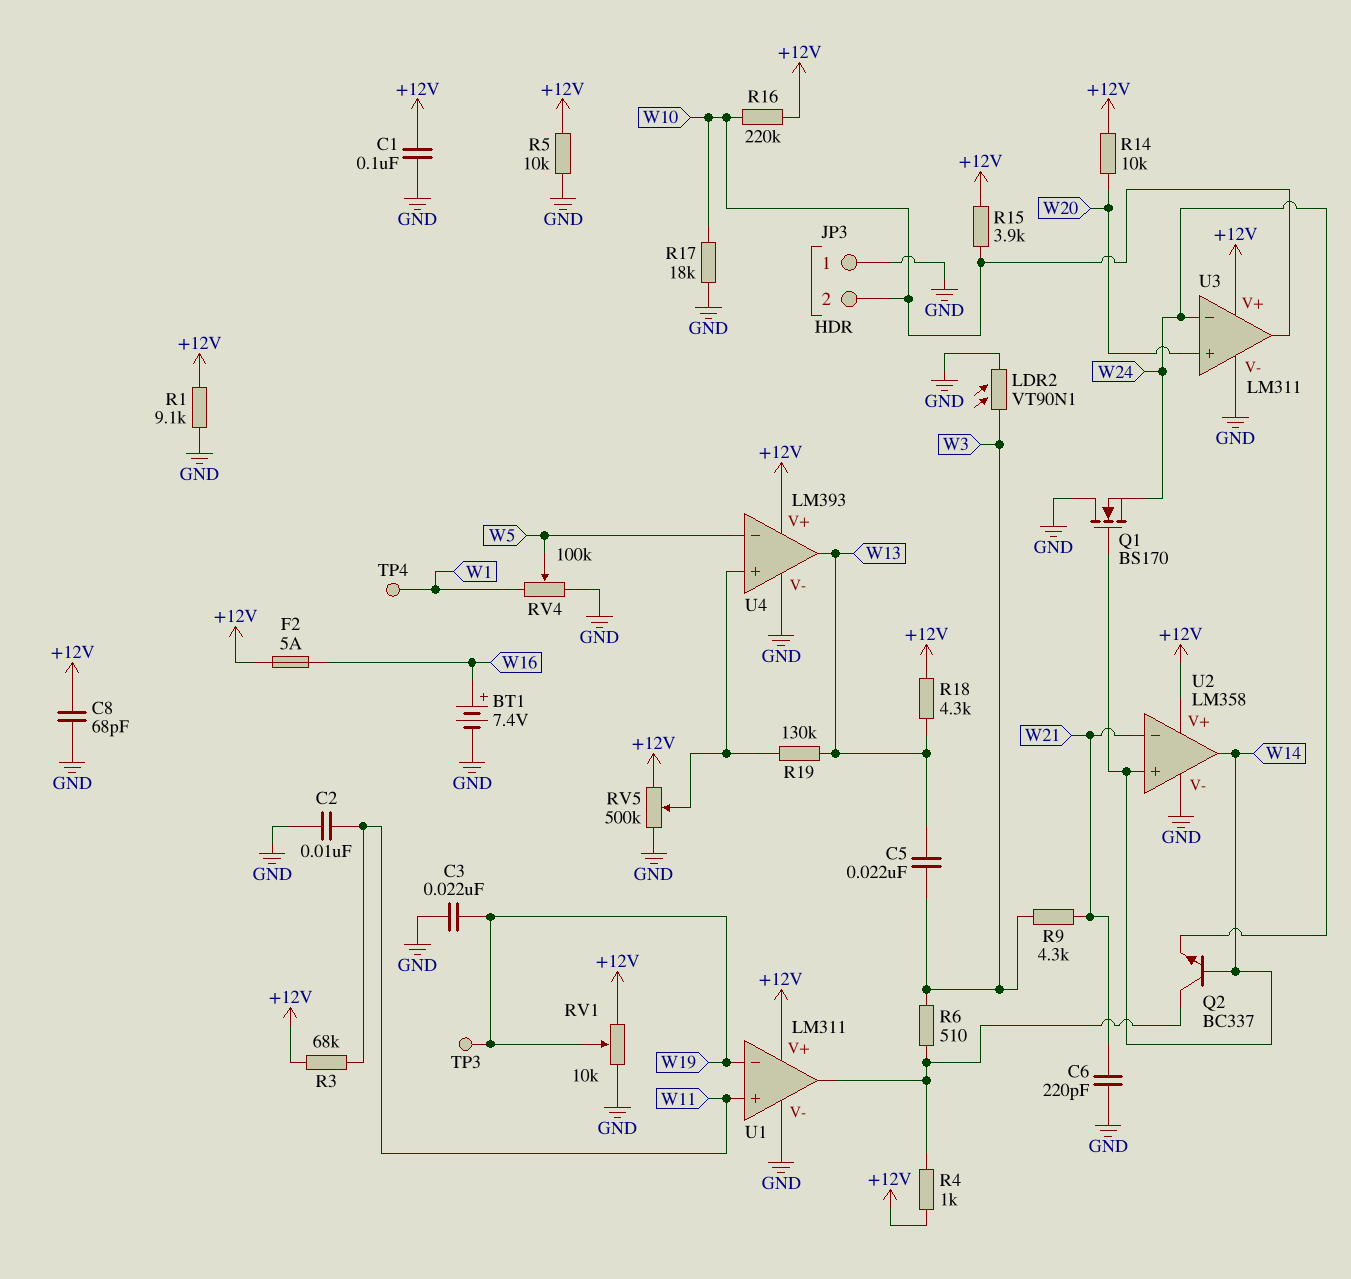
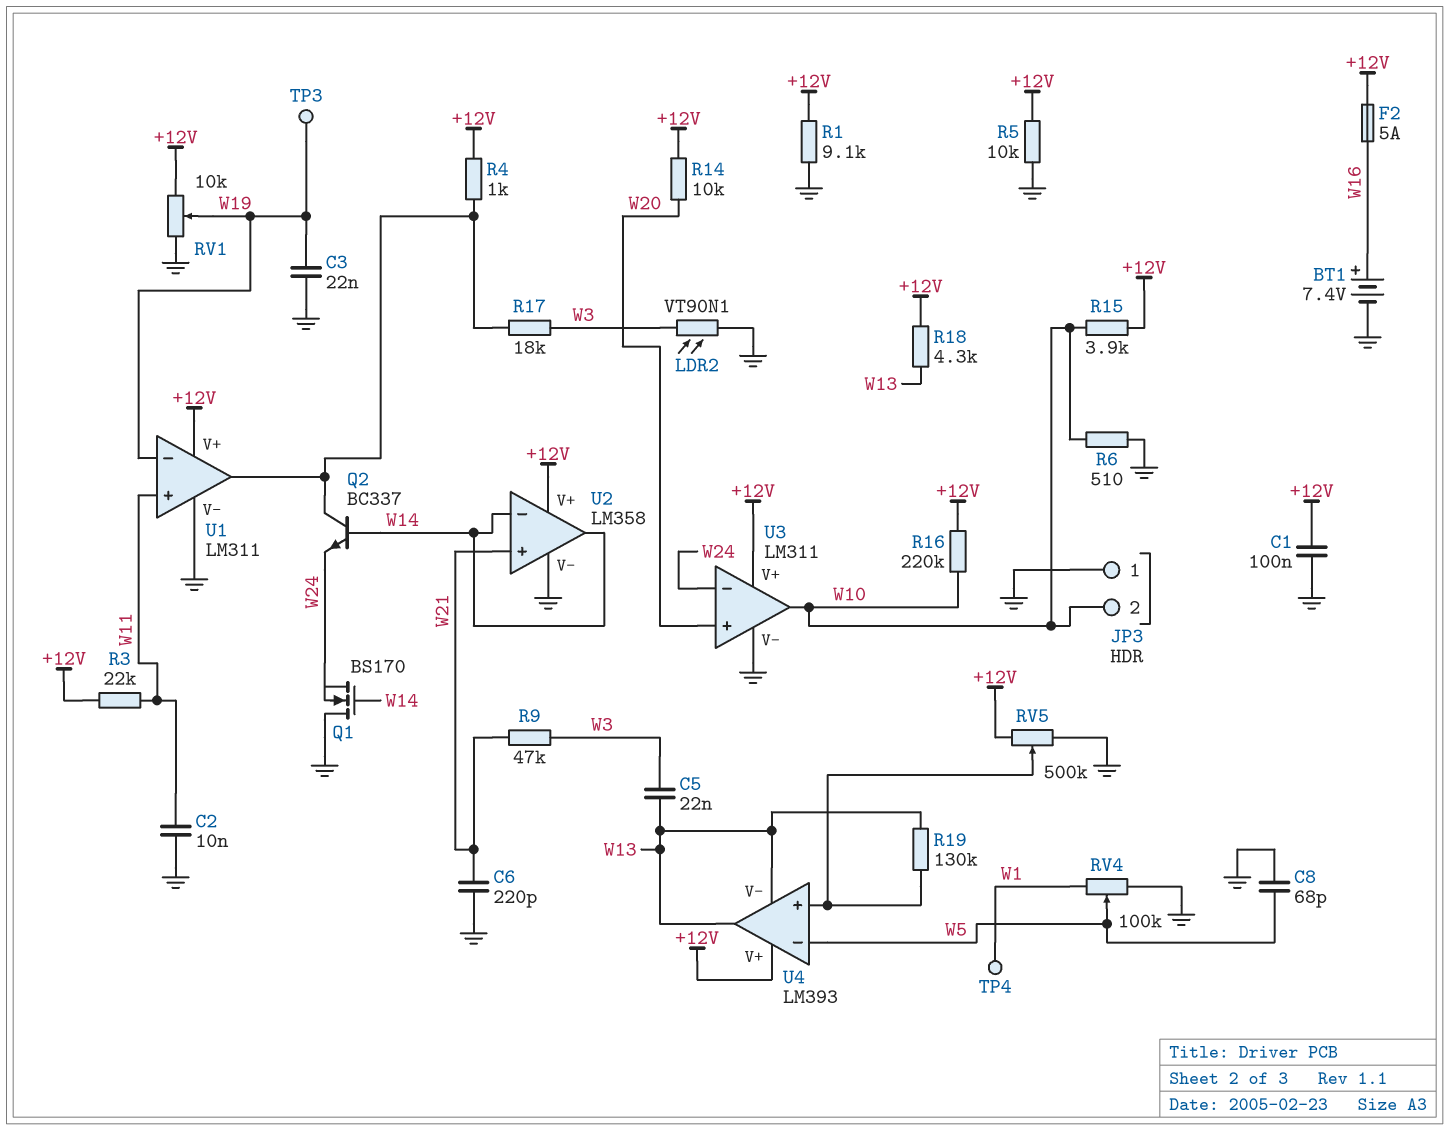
C8: 68pF (+12V, GND) -> 68pF (GND, W5)
R3: 68k (+12V, W11) -> 22k (+12V, W11)
R6: 510 (U1/out, W3) -> 510 (GND, W10)
R9: 4.3k (W3, W21) -> 47k (W3, W21)
R17: 18k (GND, W10) -> 18k (U1/out, W3)
U2 pin in+: W14 -> W21
U2 pin in-: W21 -> W14
U4 pin V-: GND -> W13

